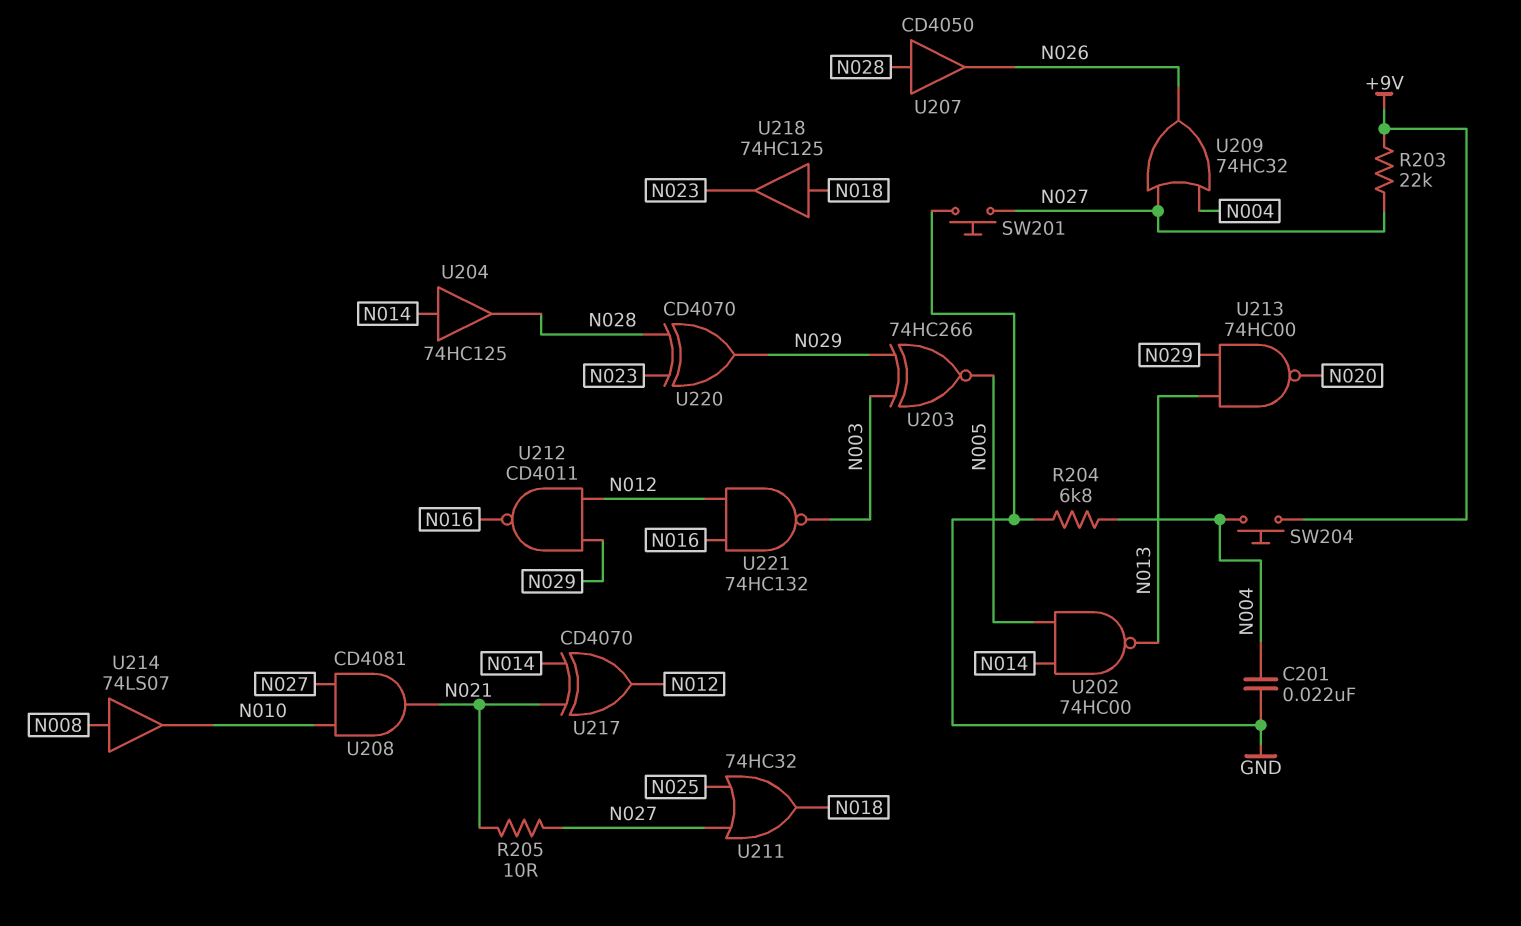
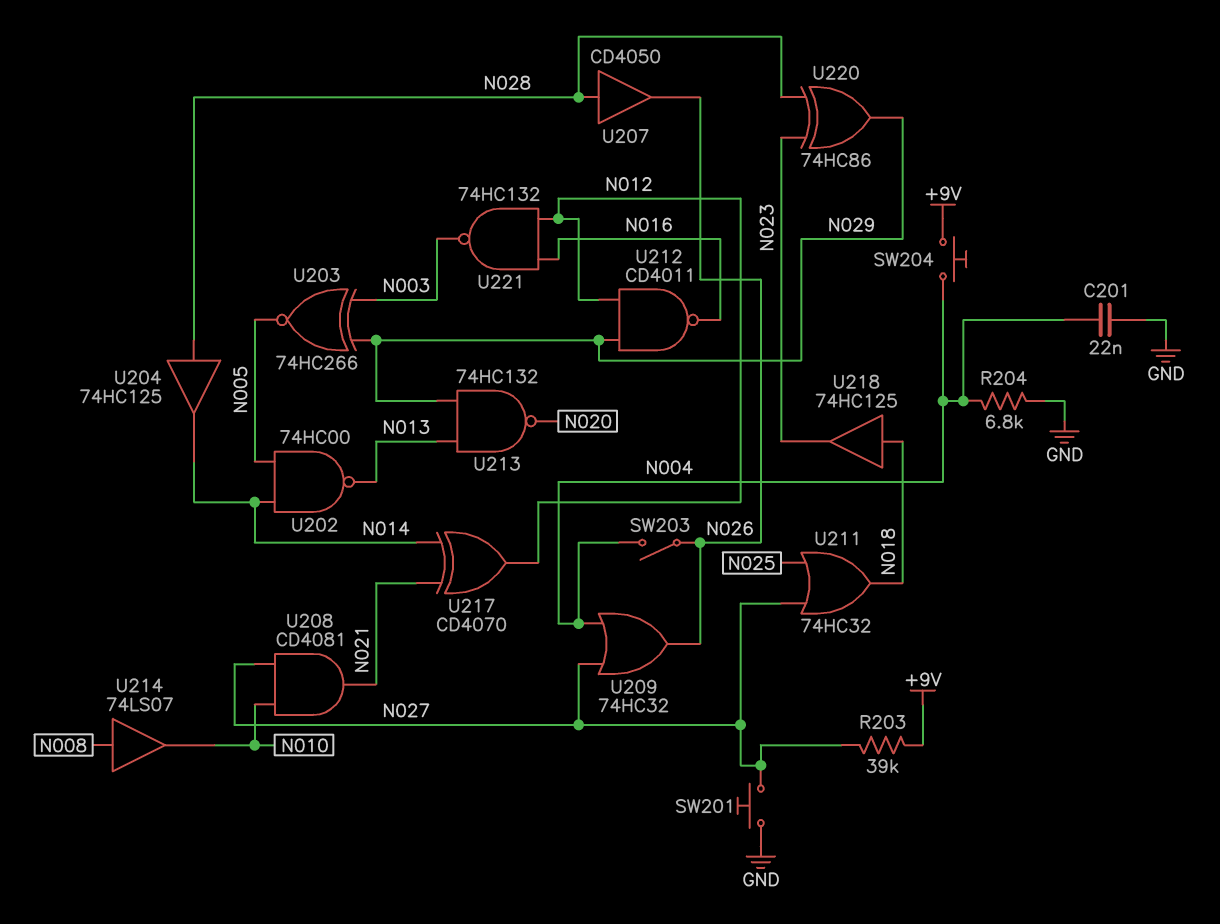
R203: 22k (+9V, N027) -> 39k (+9V, N027)
R205: 10 (N021, N027) -> none
SW203: none -> switch (N004, N026)
U204: buffer 74HC125 (in N014, out N028) -> buffer 74HC125 (in N028, out N014)
U213: NAND 74HC00 (in N013, in N029, out N020) -> NAND 74HC132 (in N013, in N029, out N020)
U220: XOR CD4070 (in N023, in N028, out N029) -> XOR 74HC86 (in N023, in N028, out N029)

